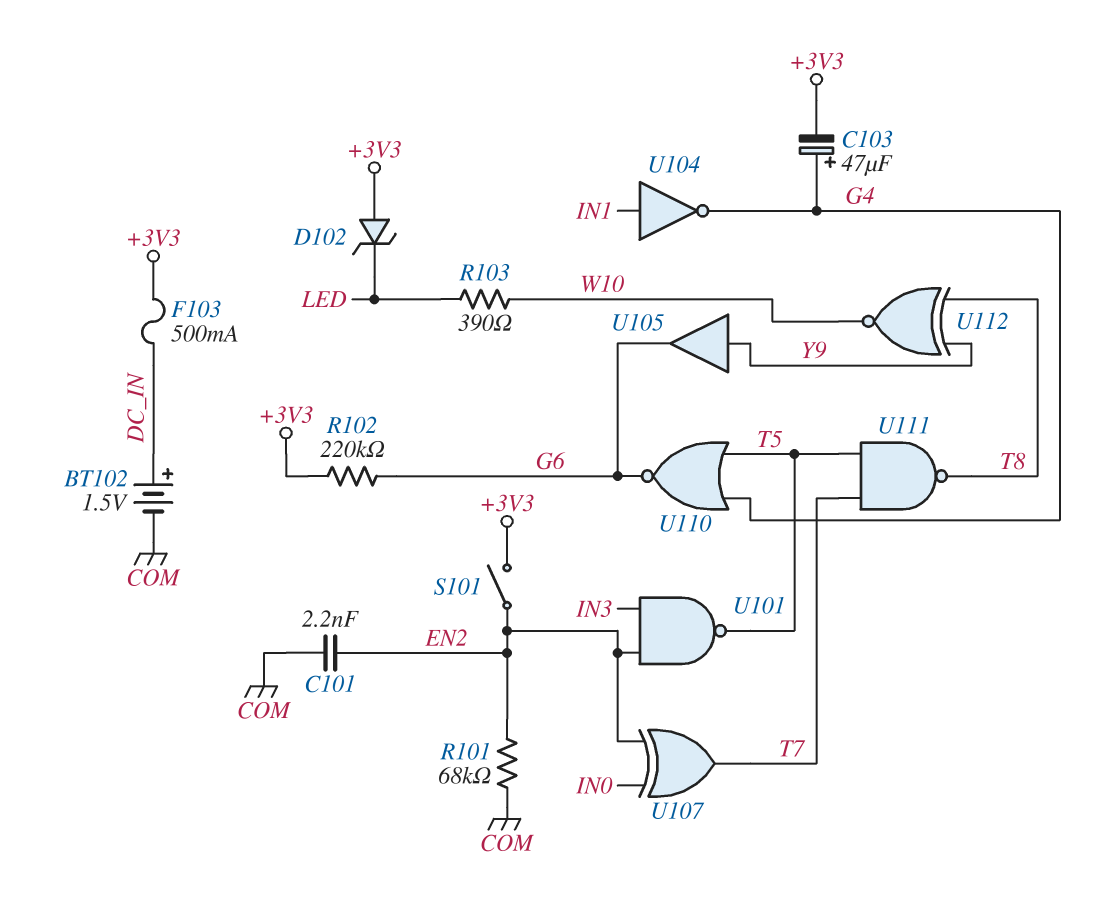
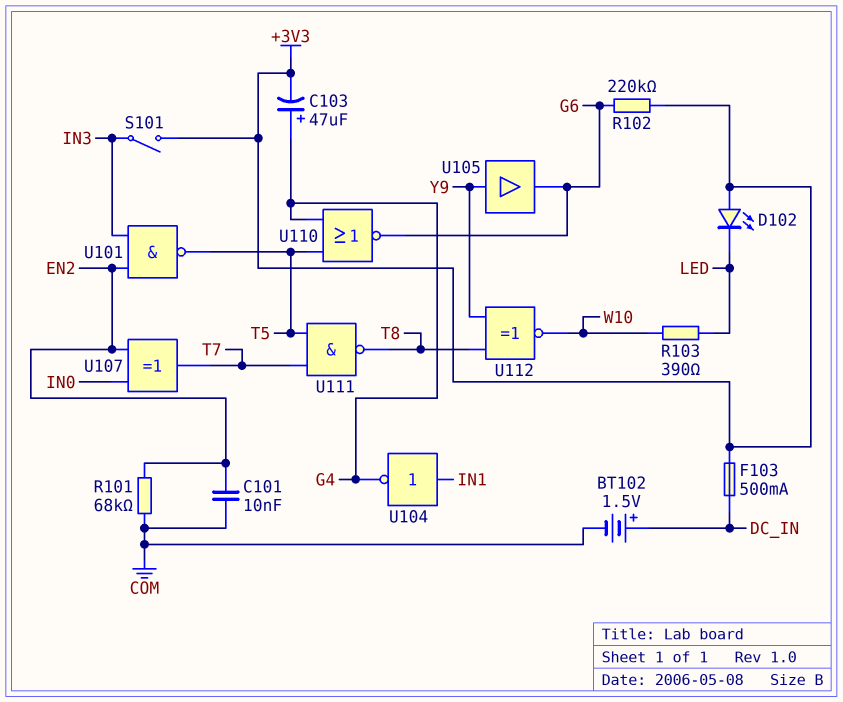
C101: 2.2nF (COM, EN2) -> 10nF (COM, EN2)
D102: zener (A +3V3, K LED) -> LED (A +3V3, K LED)
S101: switch (+3V3, EN2) -> switch (+3V3, IN3)

